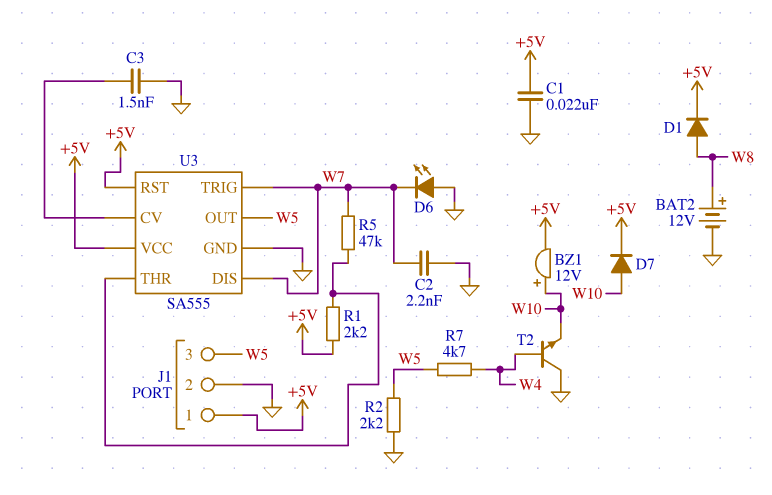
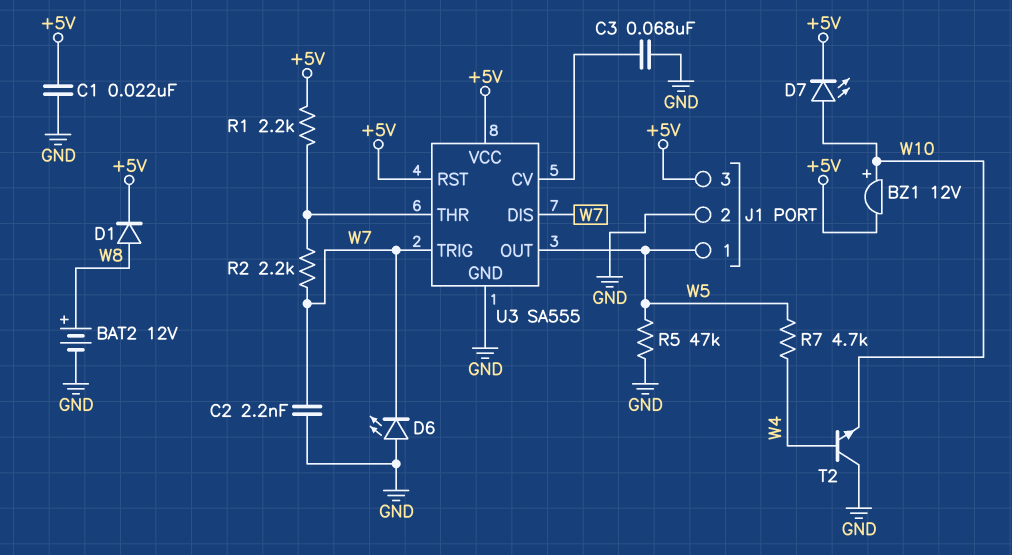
C3: 1.5nF (GND, U3/CV) -> 68nF (GND, U3/CV)
D7: diode (A W10, K +5V) -> LED (A W10, K +5V)
J1 pin 1: +5V -> W5
J1 pin 3: W5 -> +5V
R2: 2.2k (GND, W5) -> 2.2k (U3/THR, W7)
R5: 47k (U3/THR, W7) -> 47k (GND, W5)

